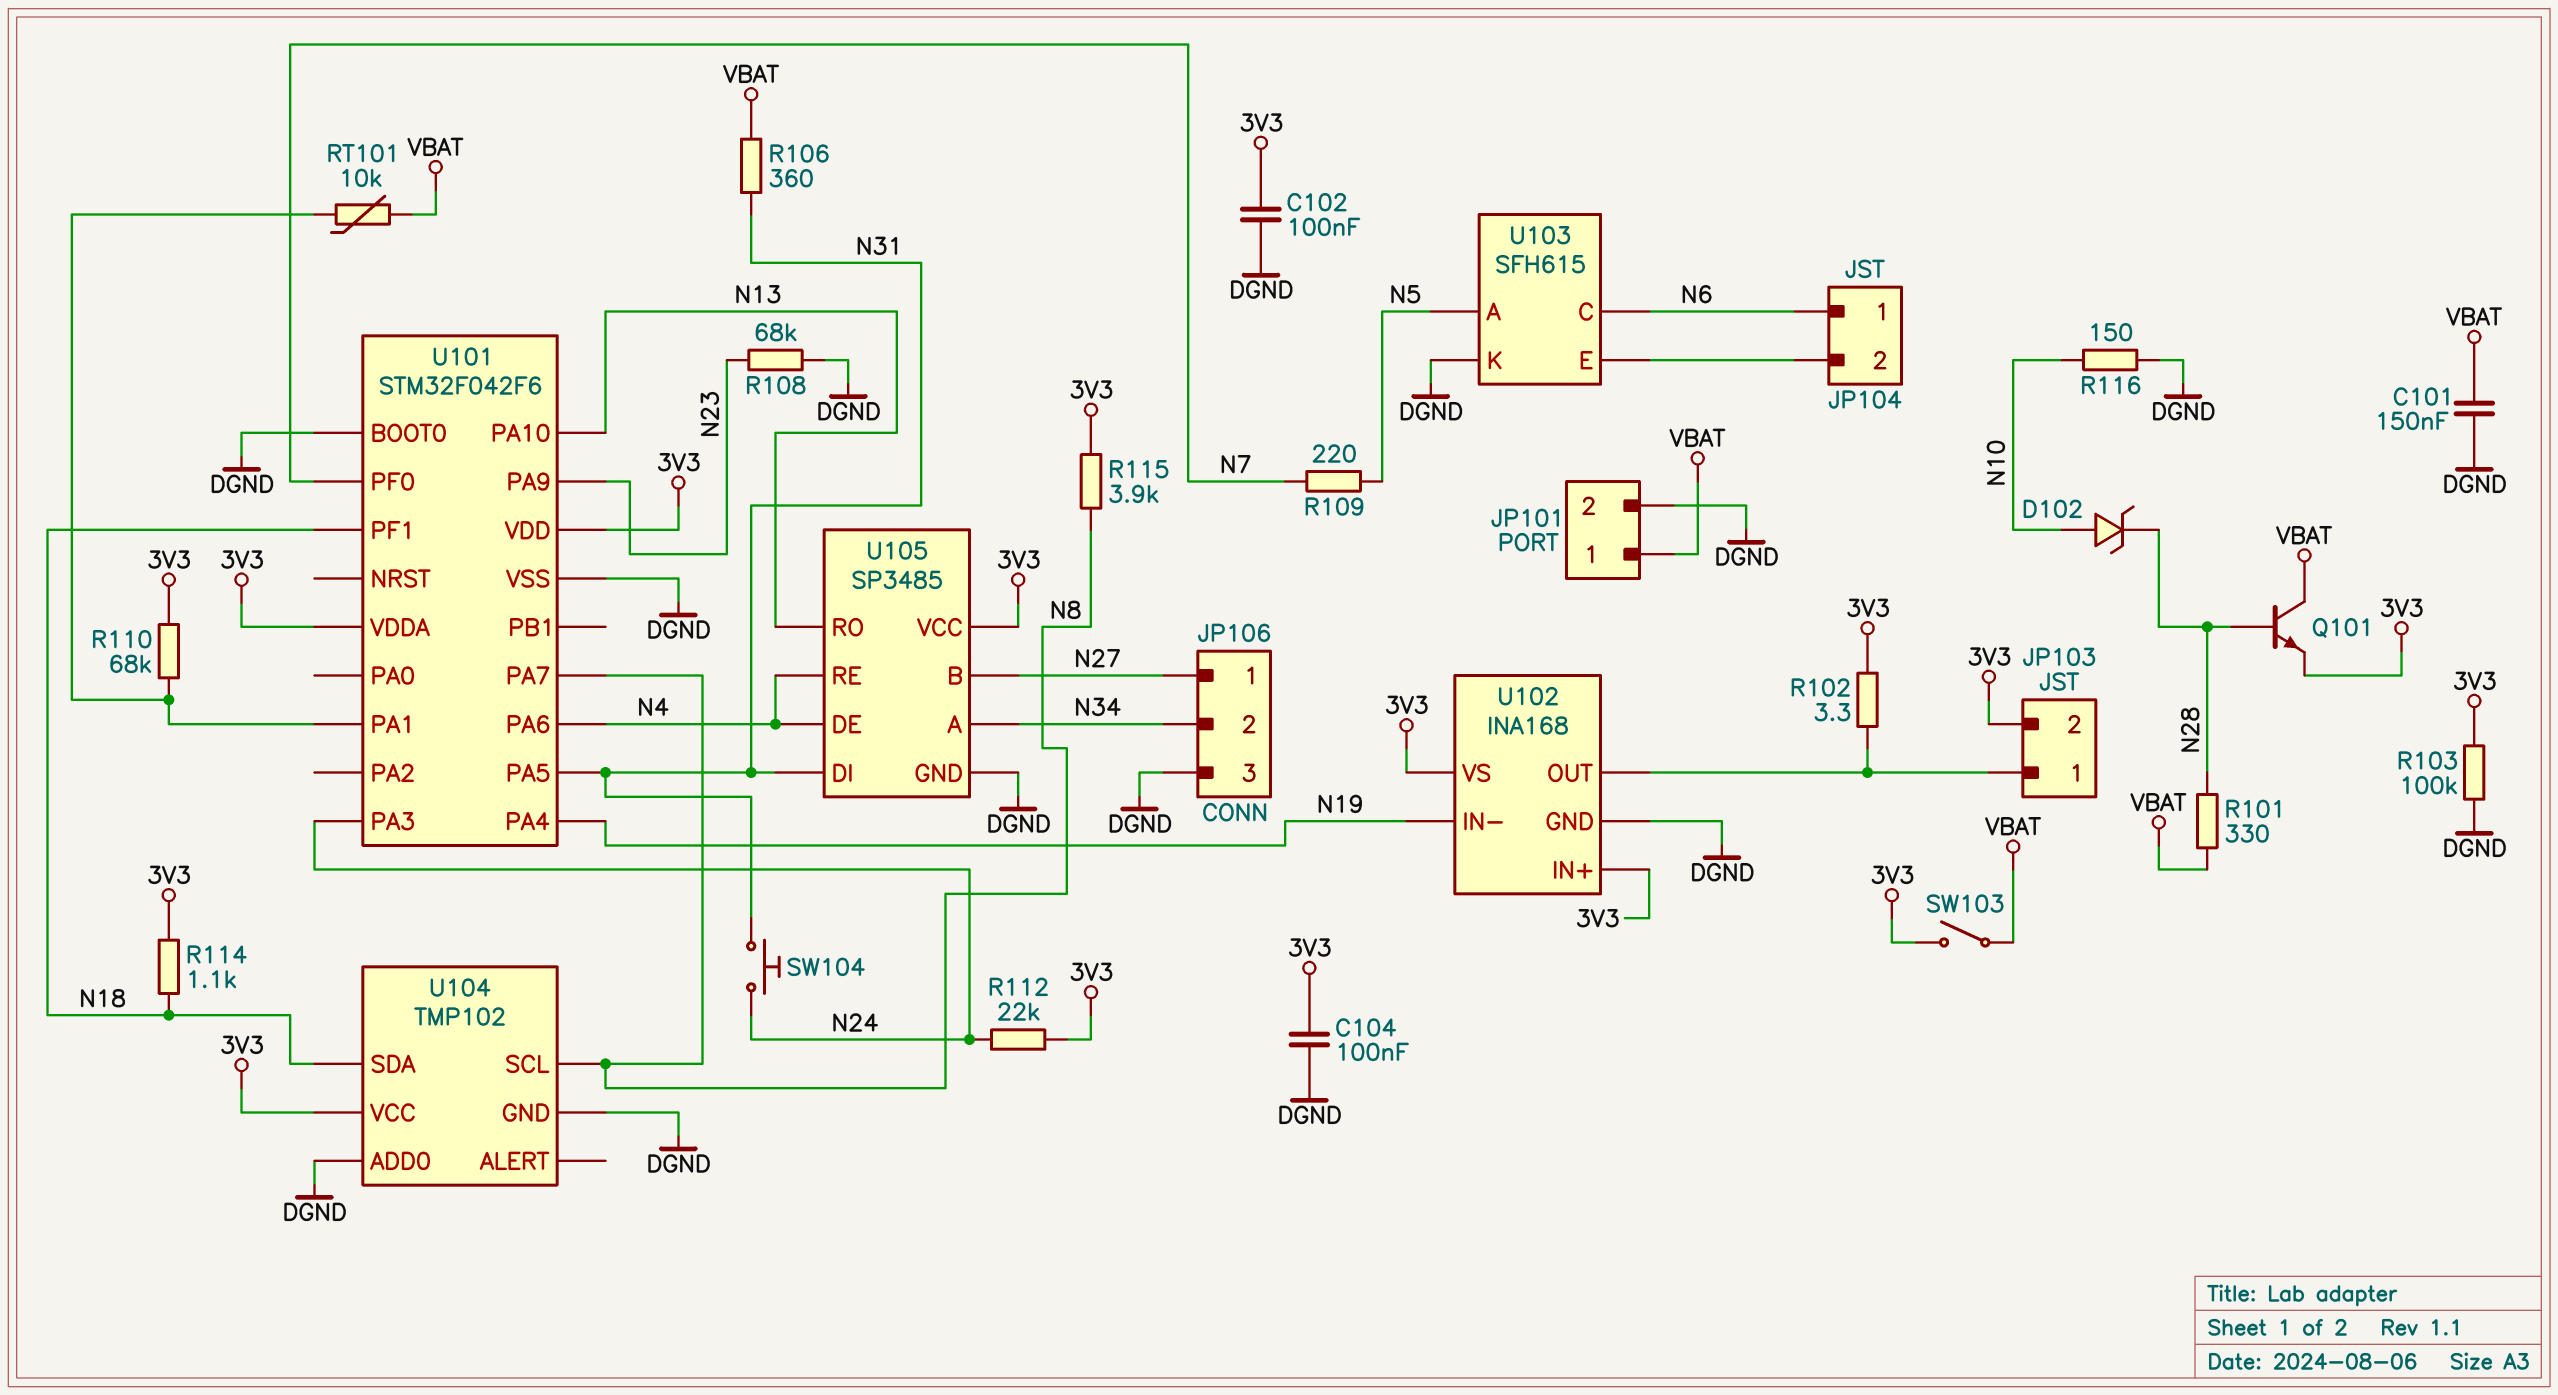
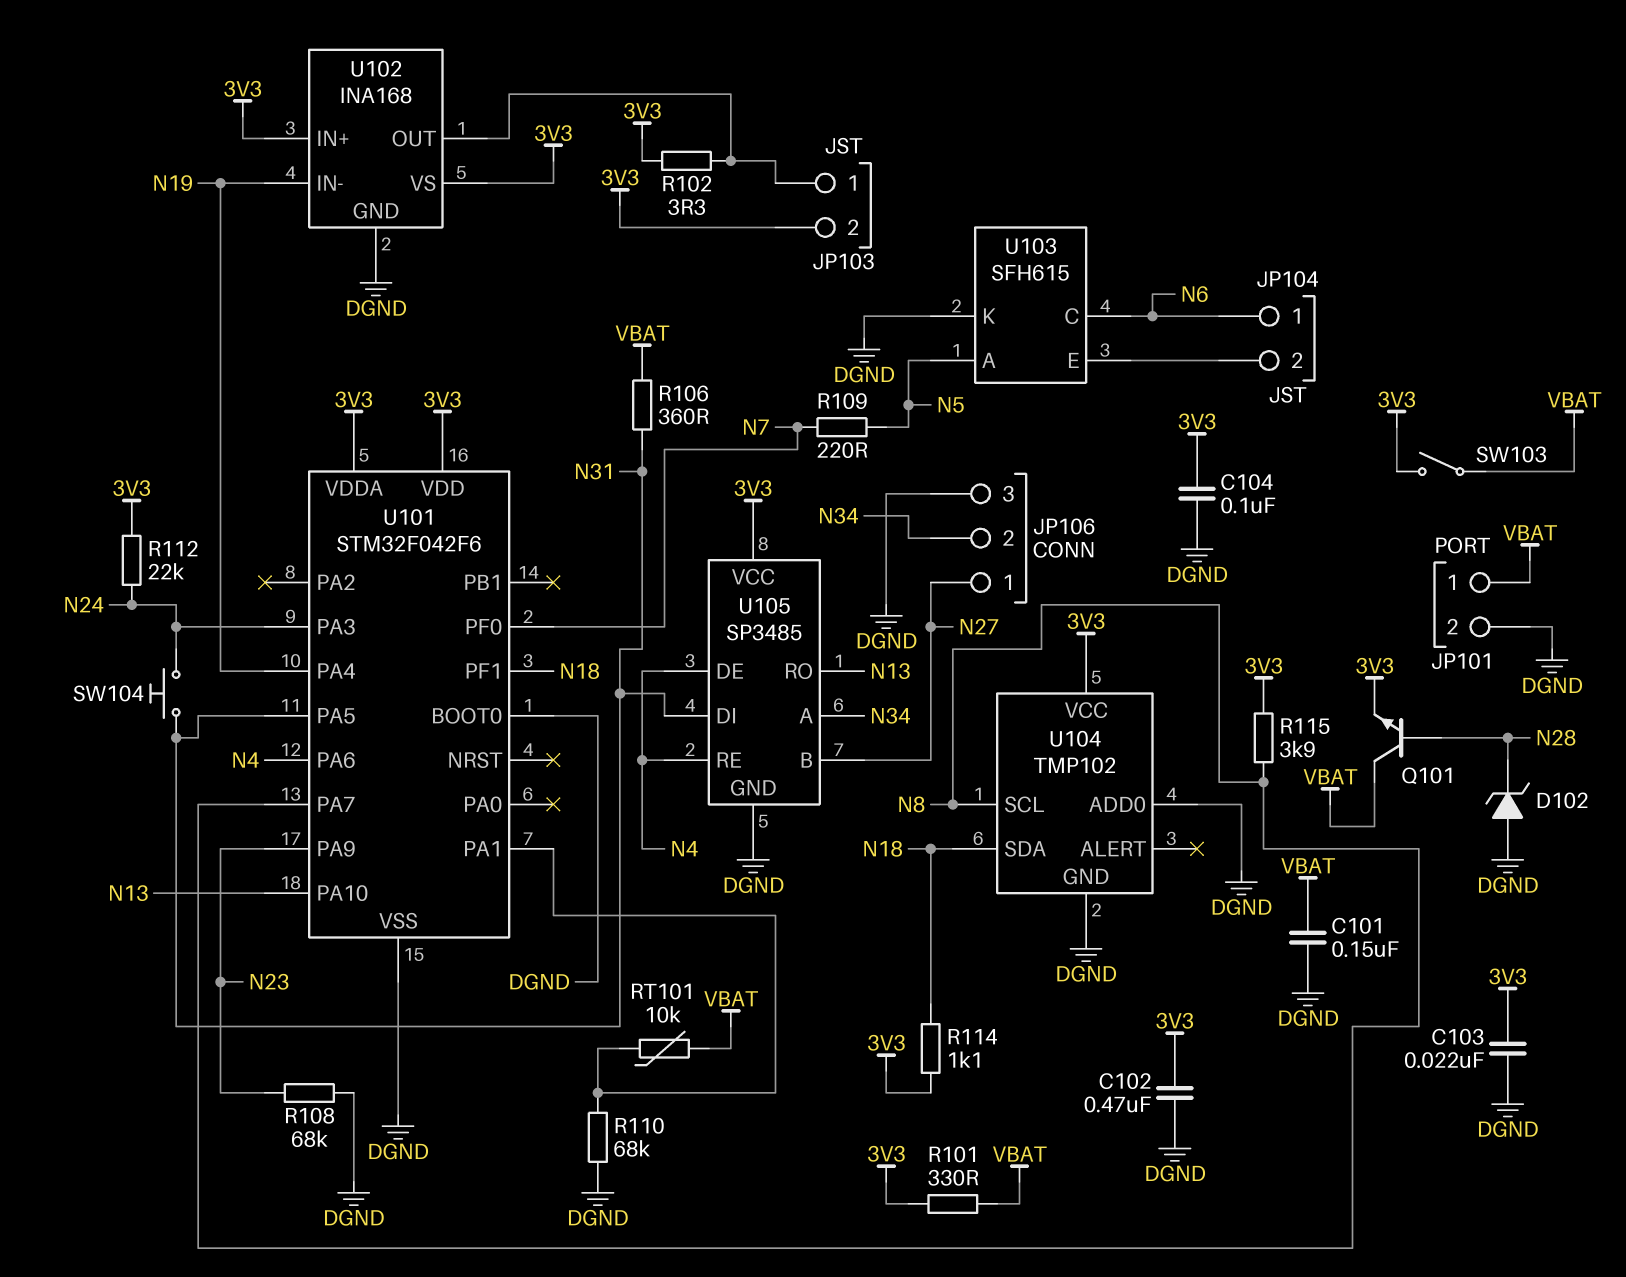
C102: 100nF (3V3, DGND) -> 470nF (3V3, DGND)
C103: none -> 22nF (3V3, DGND)
D102: zener (A N10, K N28) -> zener (A DGND, K N28)
R101: 330 (N28, VBAT) -> 330 (3V3, VBAT)
R103: 100k (3V3, DGND) -> none
R110: 68k (3V3, U101/PA1) -> 68k (DGND, U101/PA1)
R116: 150 (DGND, N10) -> none

